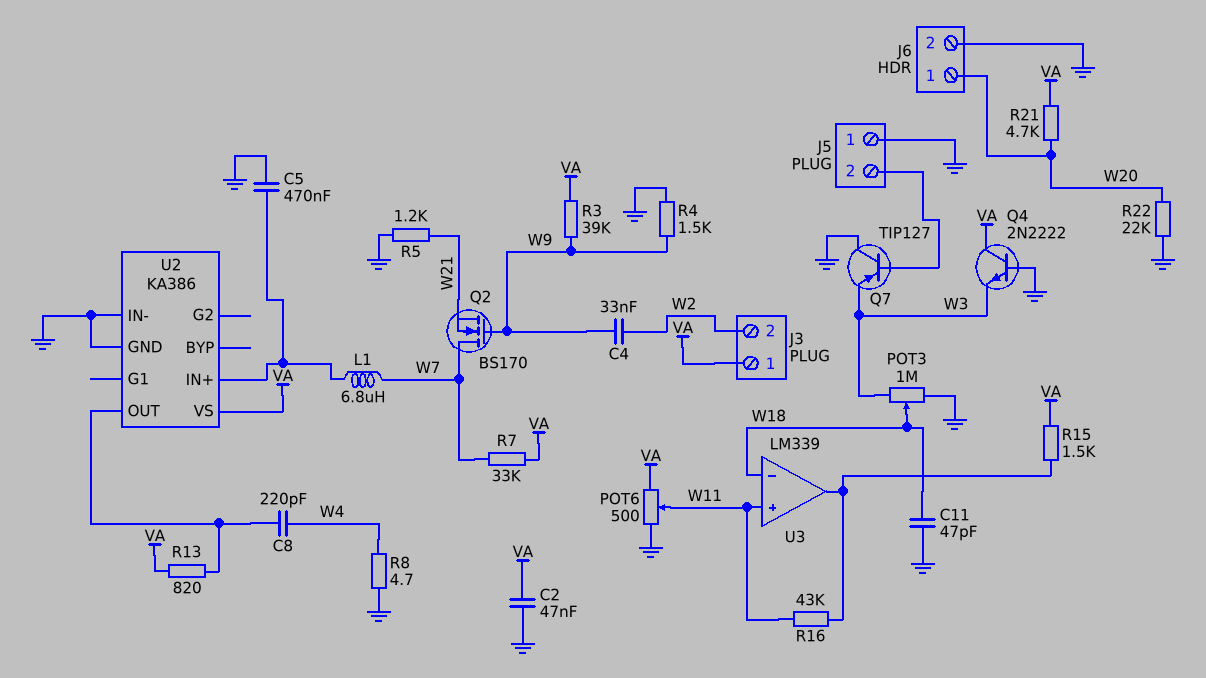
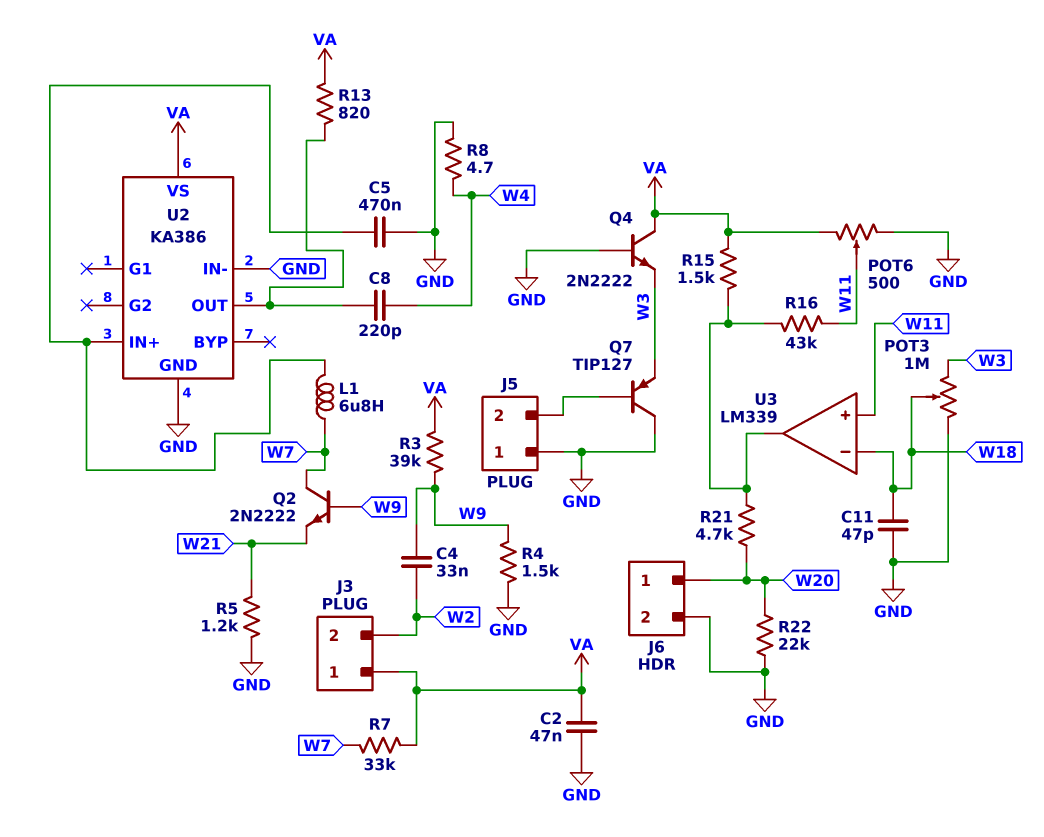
Q2: NMOS BS170 (G W9, D W7, S W21) -> NPN 2N2222 (B W9, C W7, E W21)
R21: 4.7k (VA, W20) -> 4.7k (U3/out, W20)

